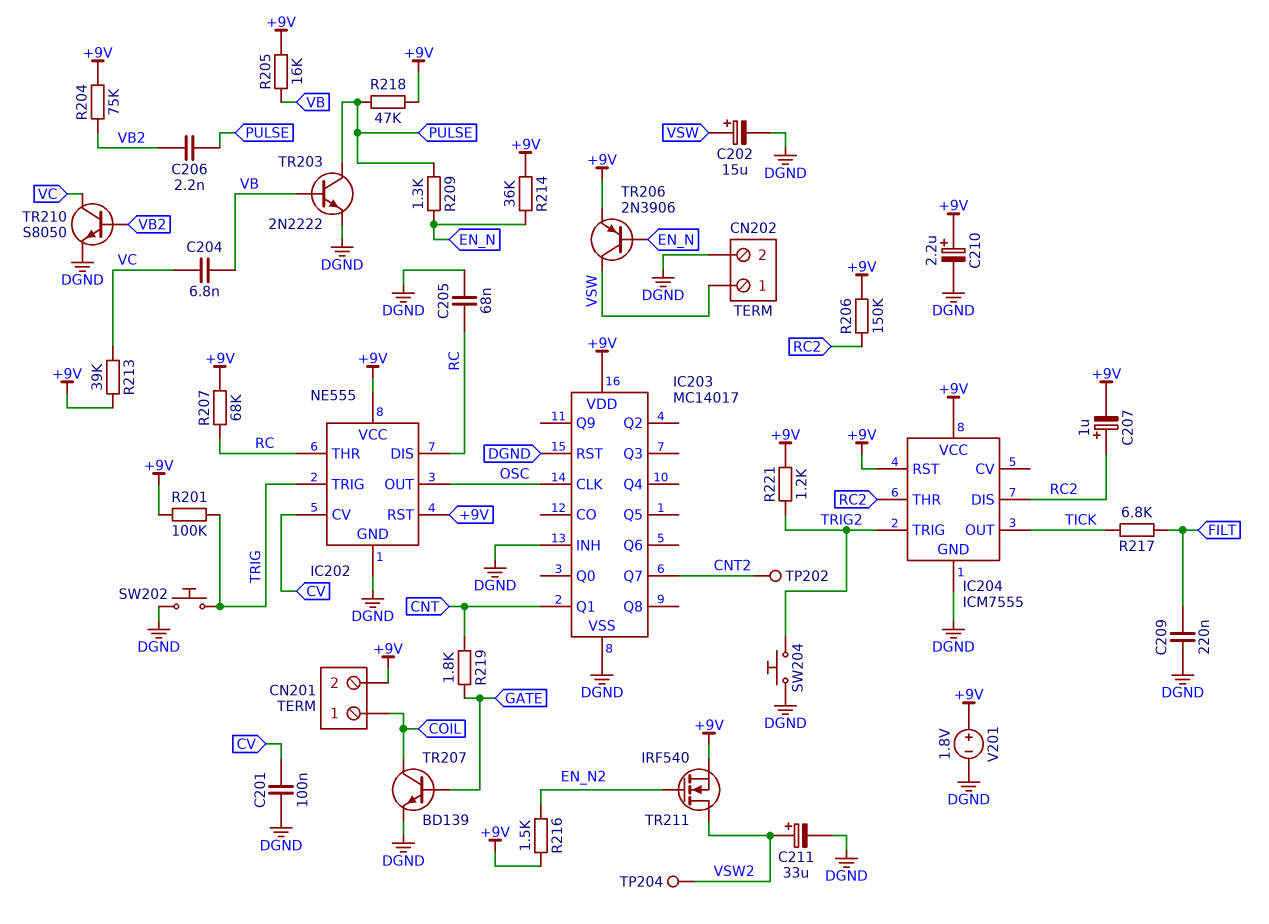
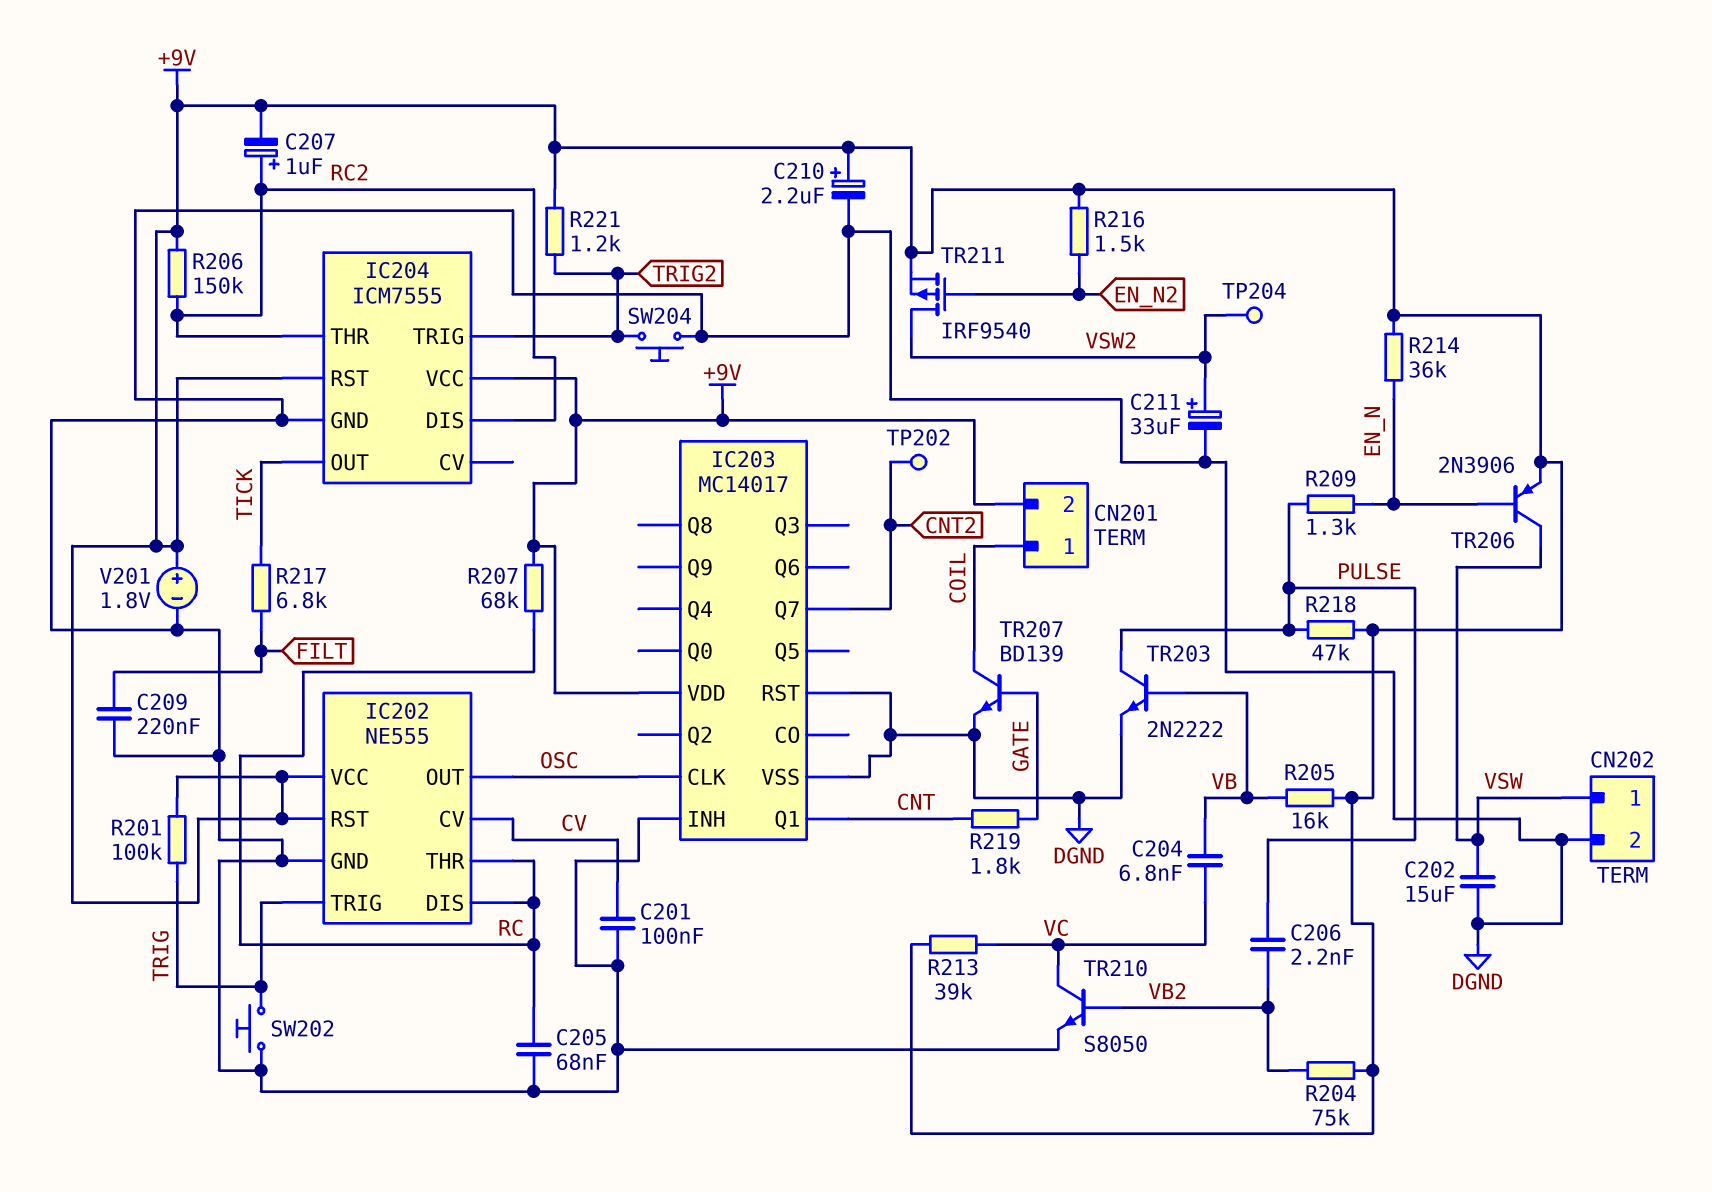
C202: 15uF (plus VSW, minus DGND) -> 15uF (DGND, VSW)
TR211: NMOS IRF540 (G EN_N2, D VSW2, S +9V) -> PMOS IRF9540 (G EN_N2, D VSW2, S +9V)

